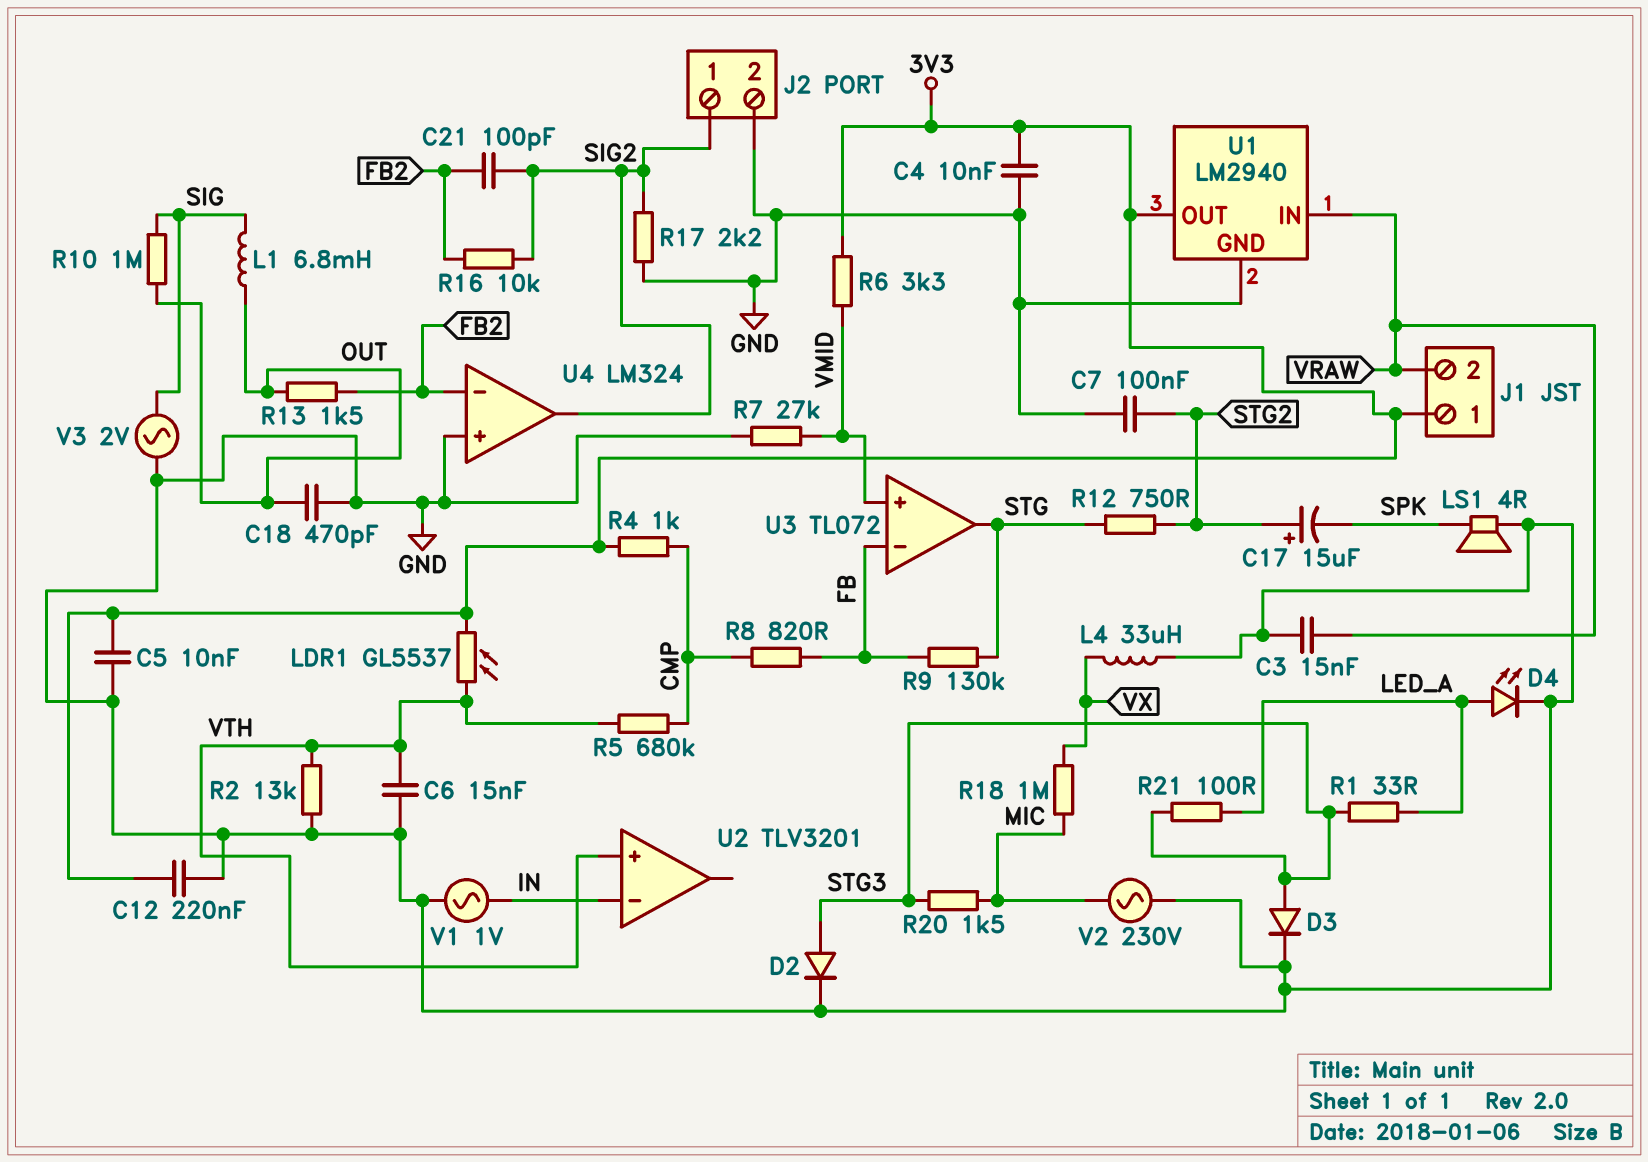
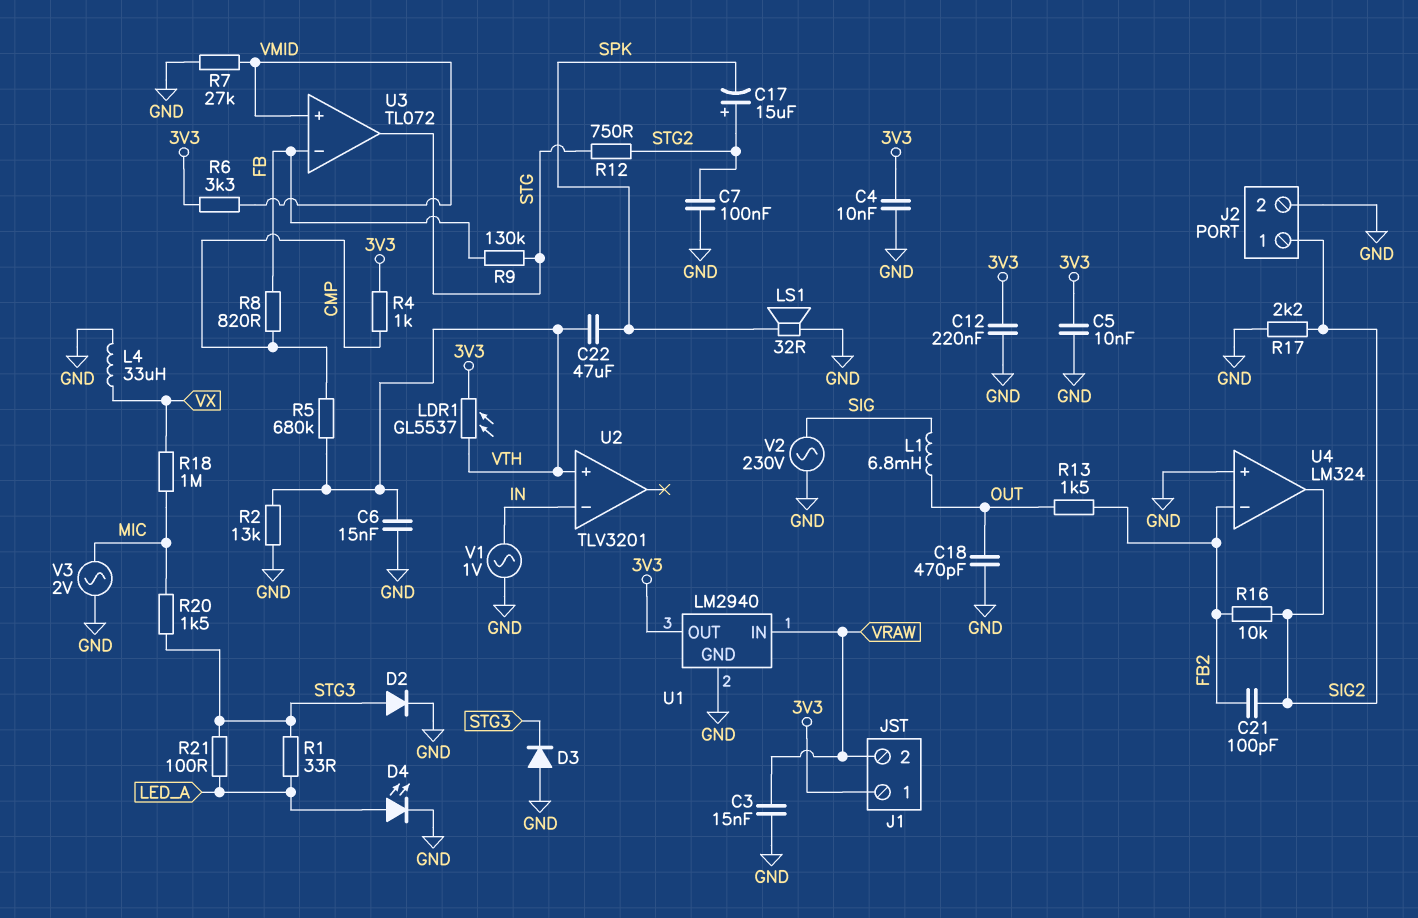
C22: none -> 47uF (SPK, VTH)
D3: diode (A STG3, K GND) -> diode (A GND, K STG3)
LS1: speaker 4R (GND, SPK) -> speaker 32R (GND, SPK)
R10: 1M (OUT, SIG) -> none
V2: AC 230V (GND, MIC) -> AC 230V (GND, SIG)
V3: AC 2V (GND, SIG) -> AC 2V (GND, MIC)

